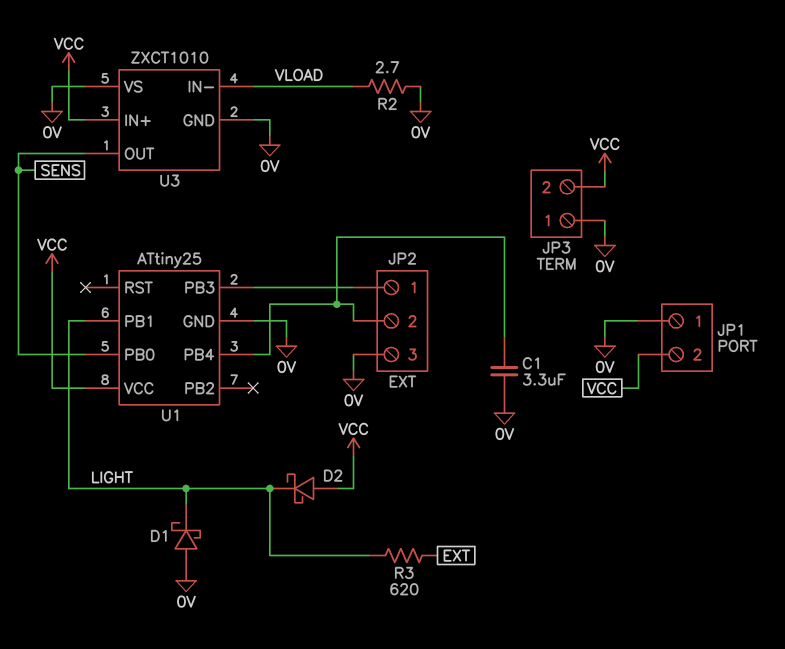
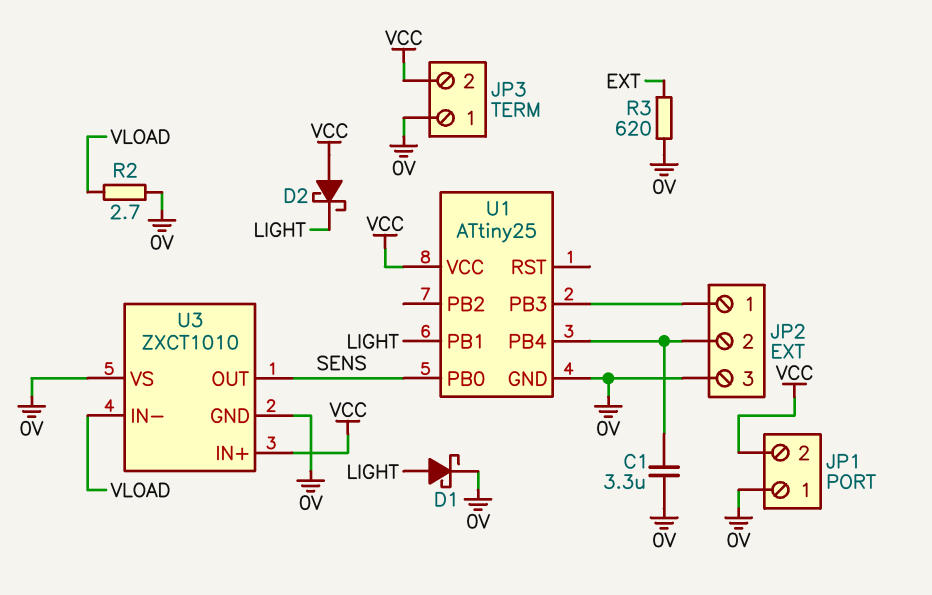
D1: schottky (A 0V, K LIGHT) -> schottky (A LIGHT, K 0V)
R3: 620 (EXT, LIGHT) -> 620 (0V, EXT)

